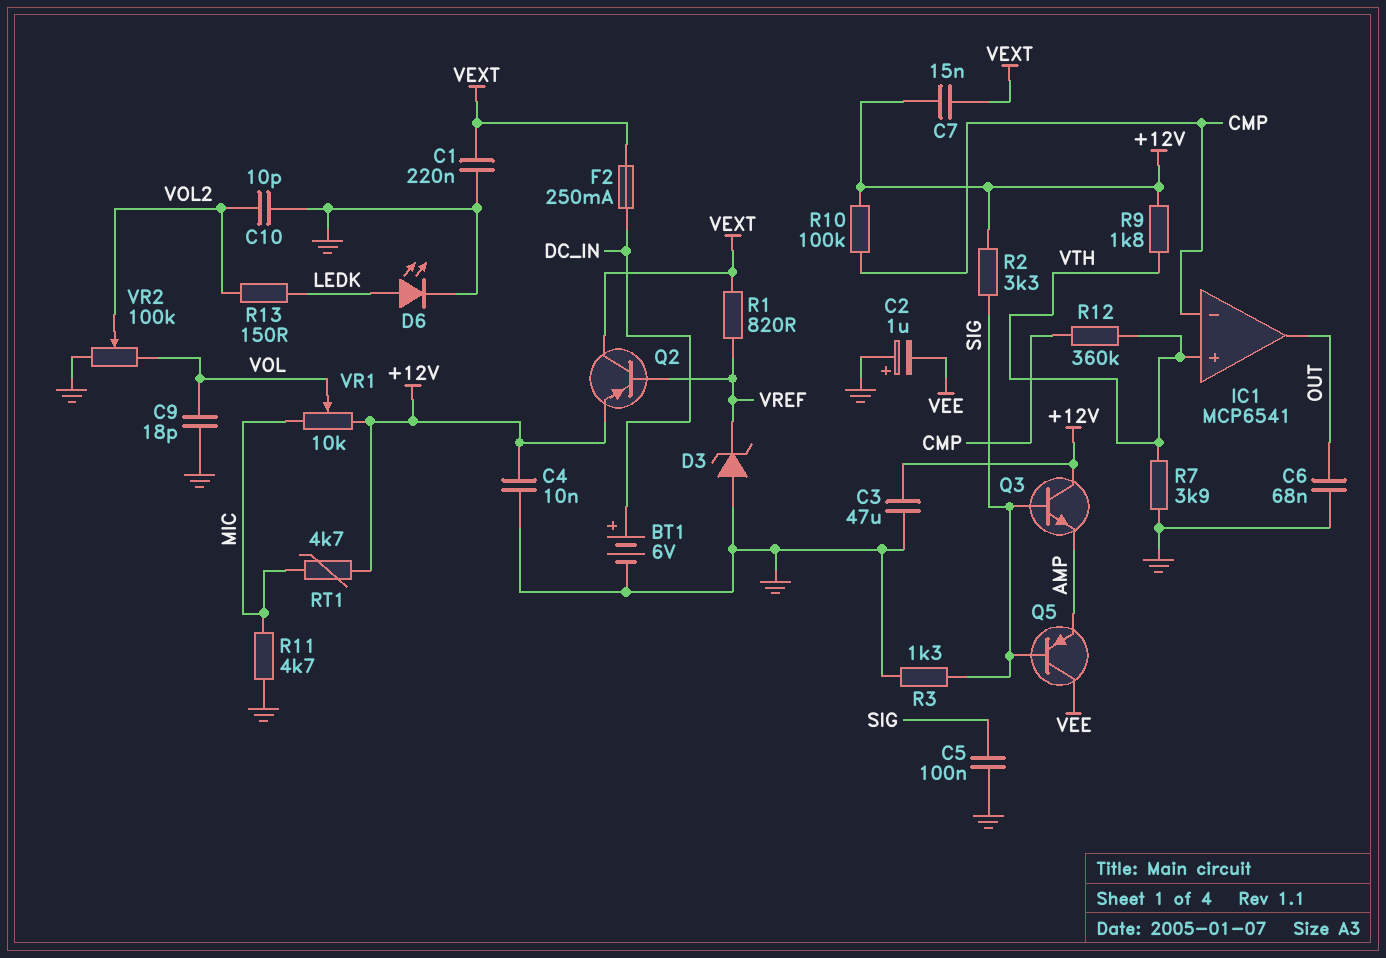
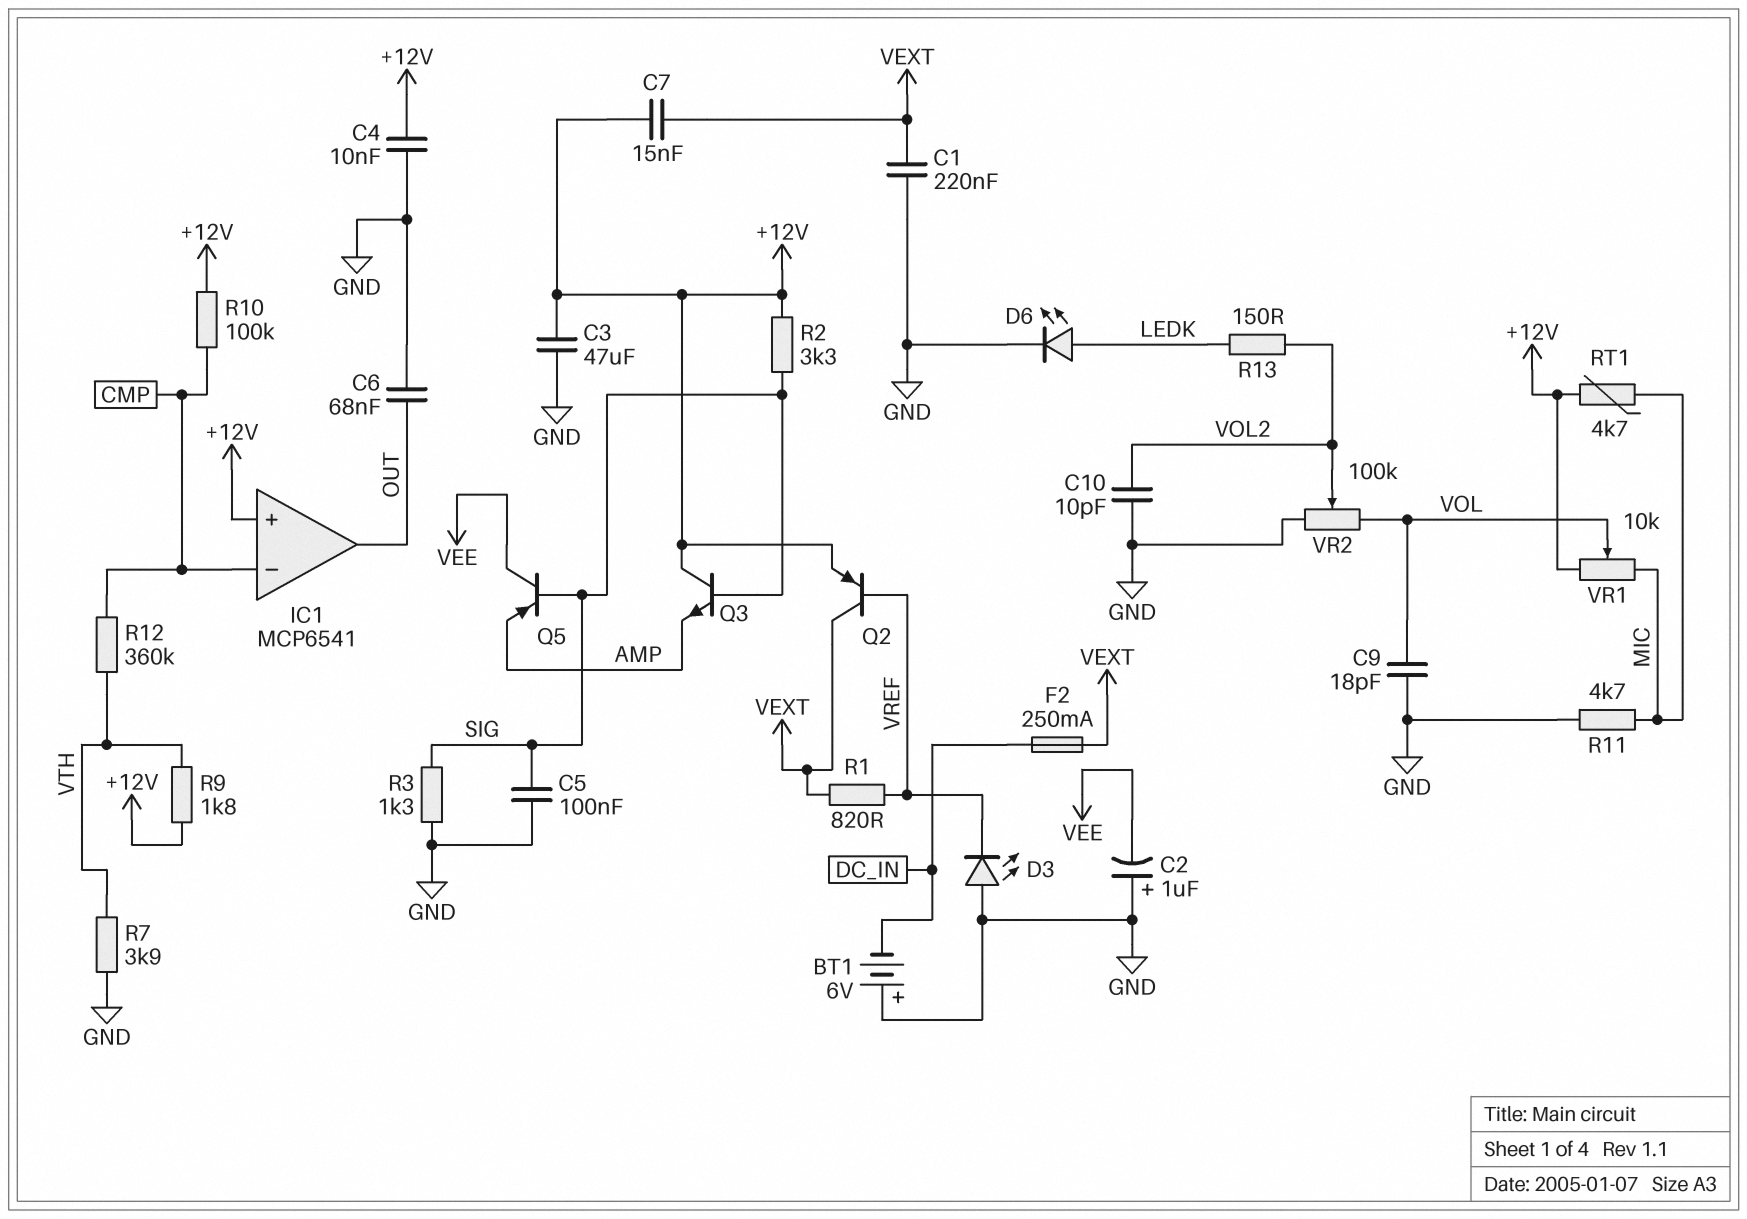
BT1: 6V (plus DC_IN, minus GND) -> 6V (plus GND, minus DC_IN)
D3: zener (A GND, K VREF) -> LED (A GND, K VREF)
IC1 pin in+: VTH -> +12V

